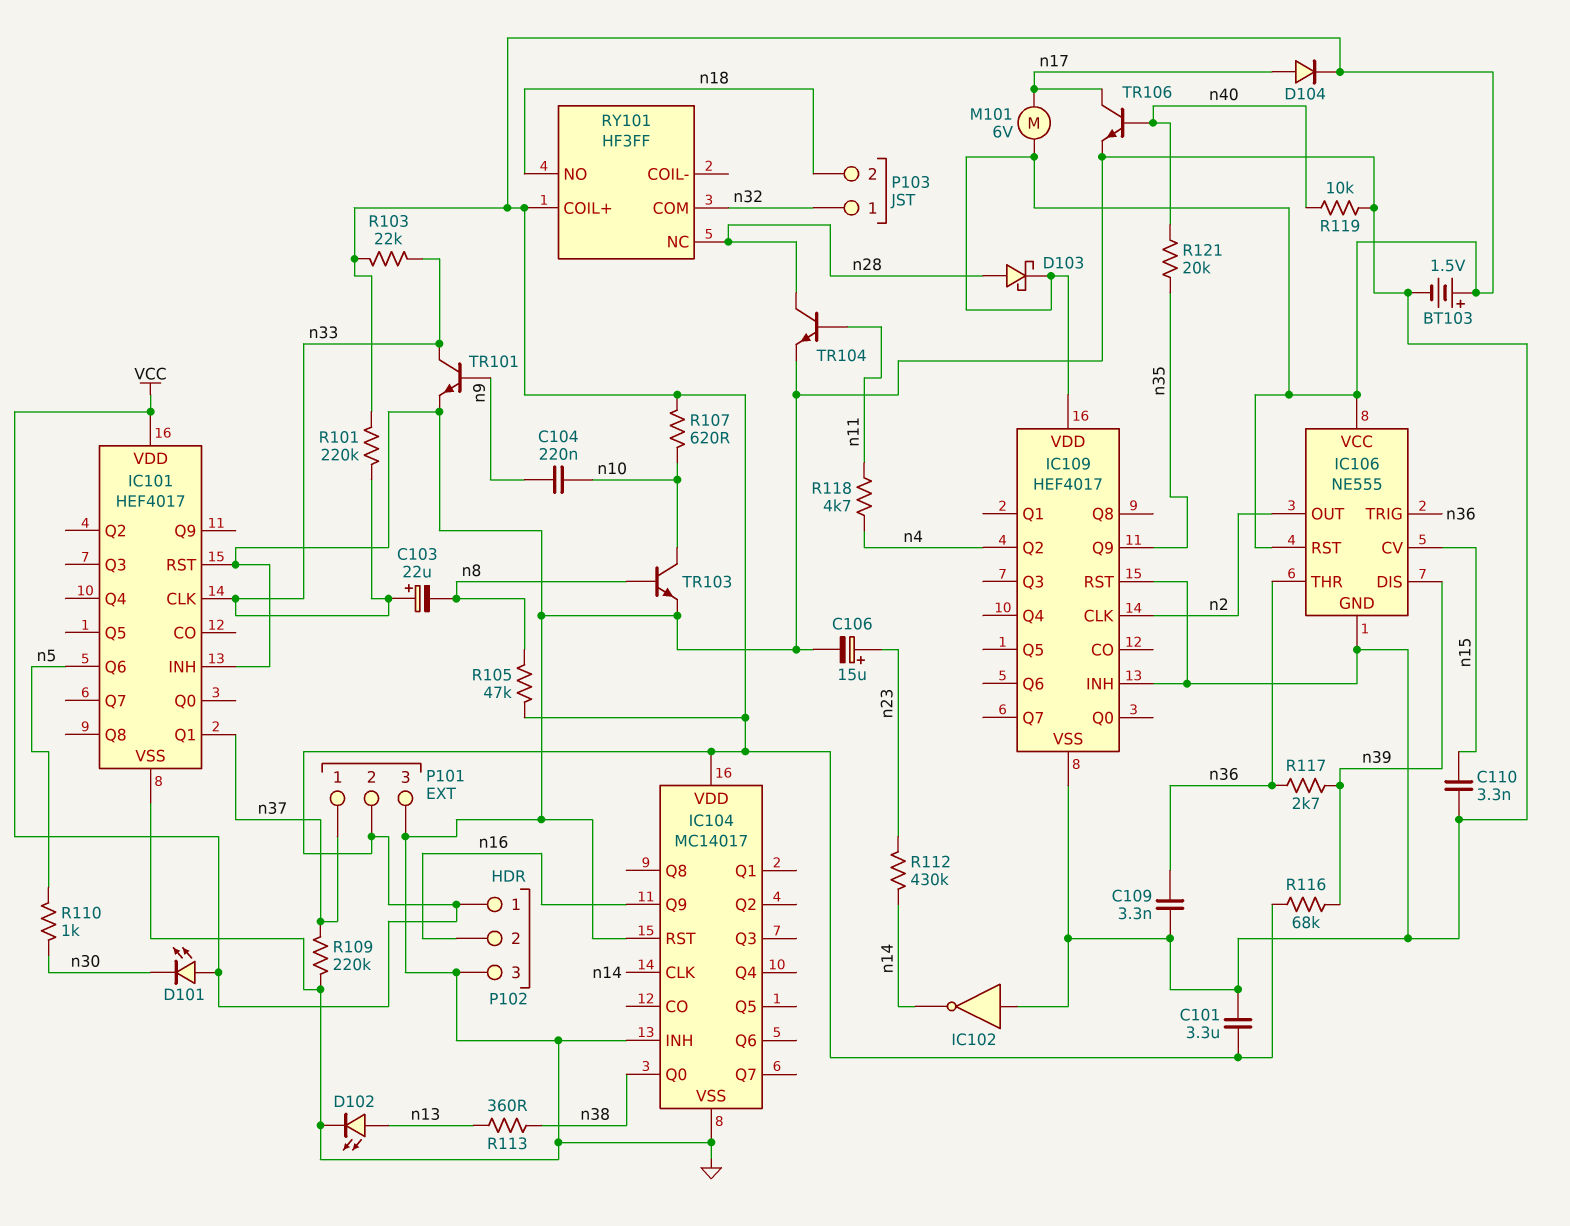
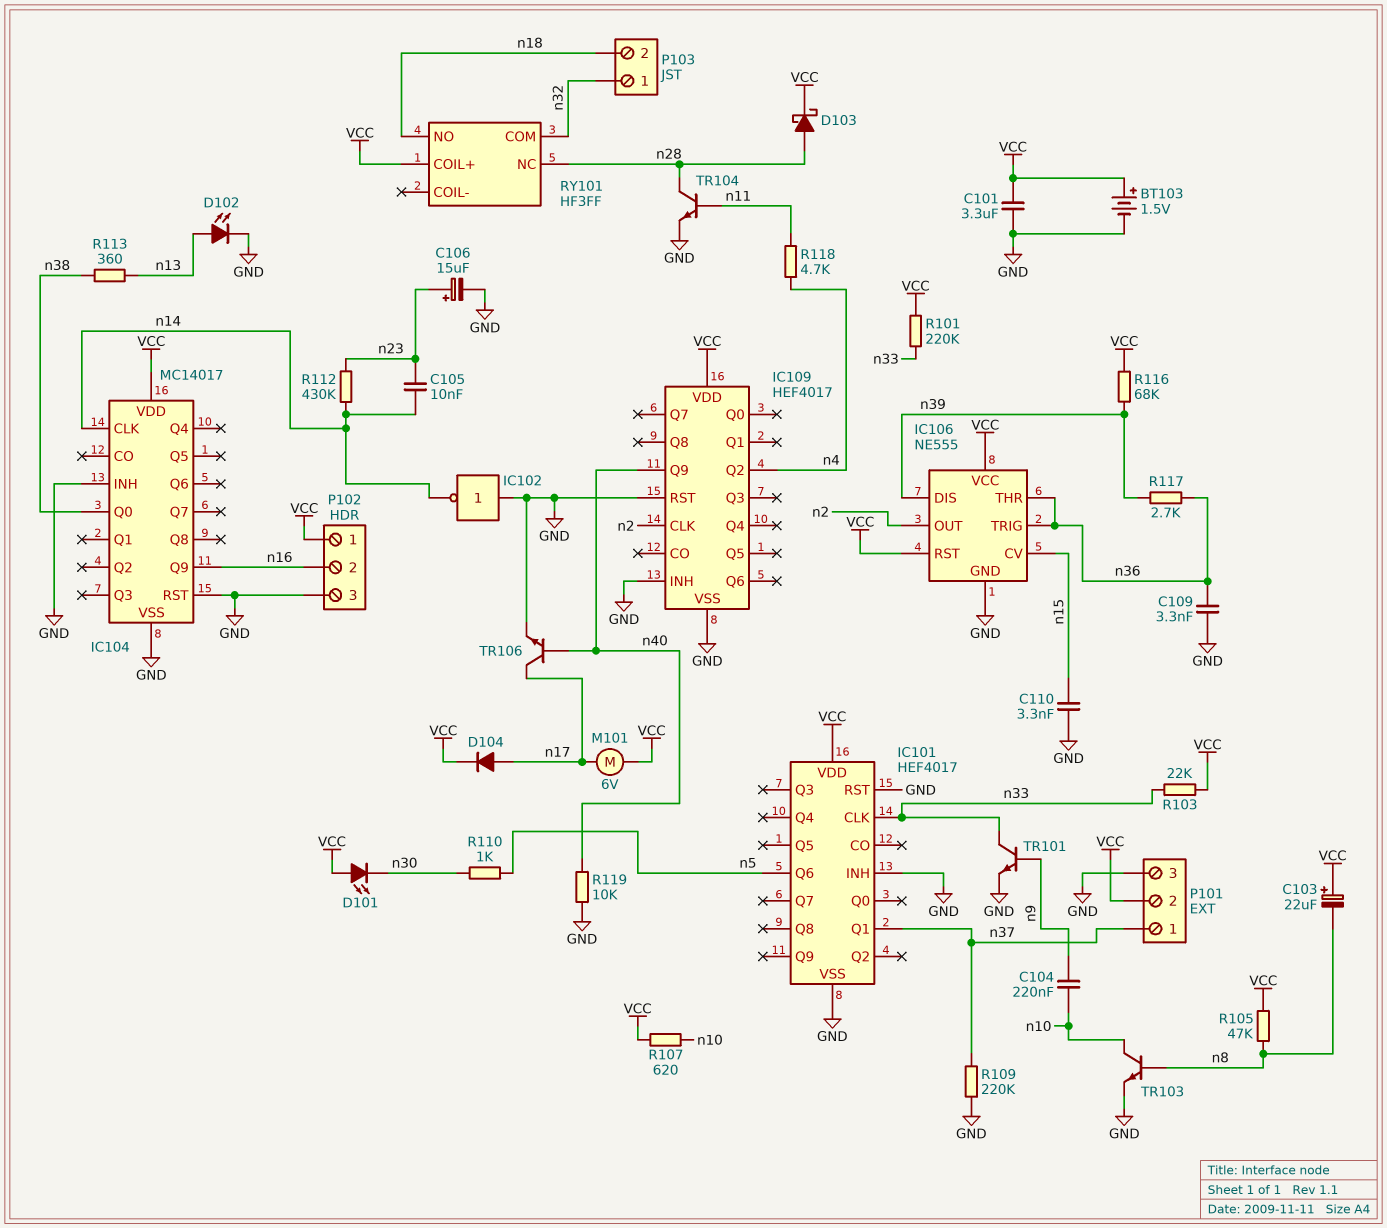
C103: 22uF (plus n33, minus n8) -> 22uF (plus VCC, minus n8)
C105: none -> 10nF (n14, n23)
IC109 pin Q9: n35 -> n40
R121: 20k (n35, n40) -> none

